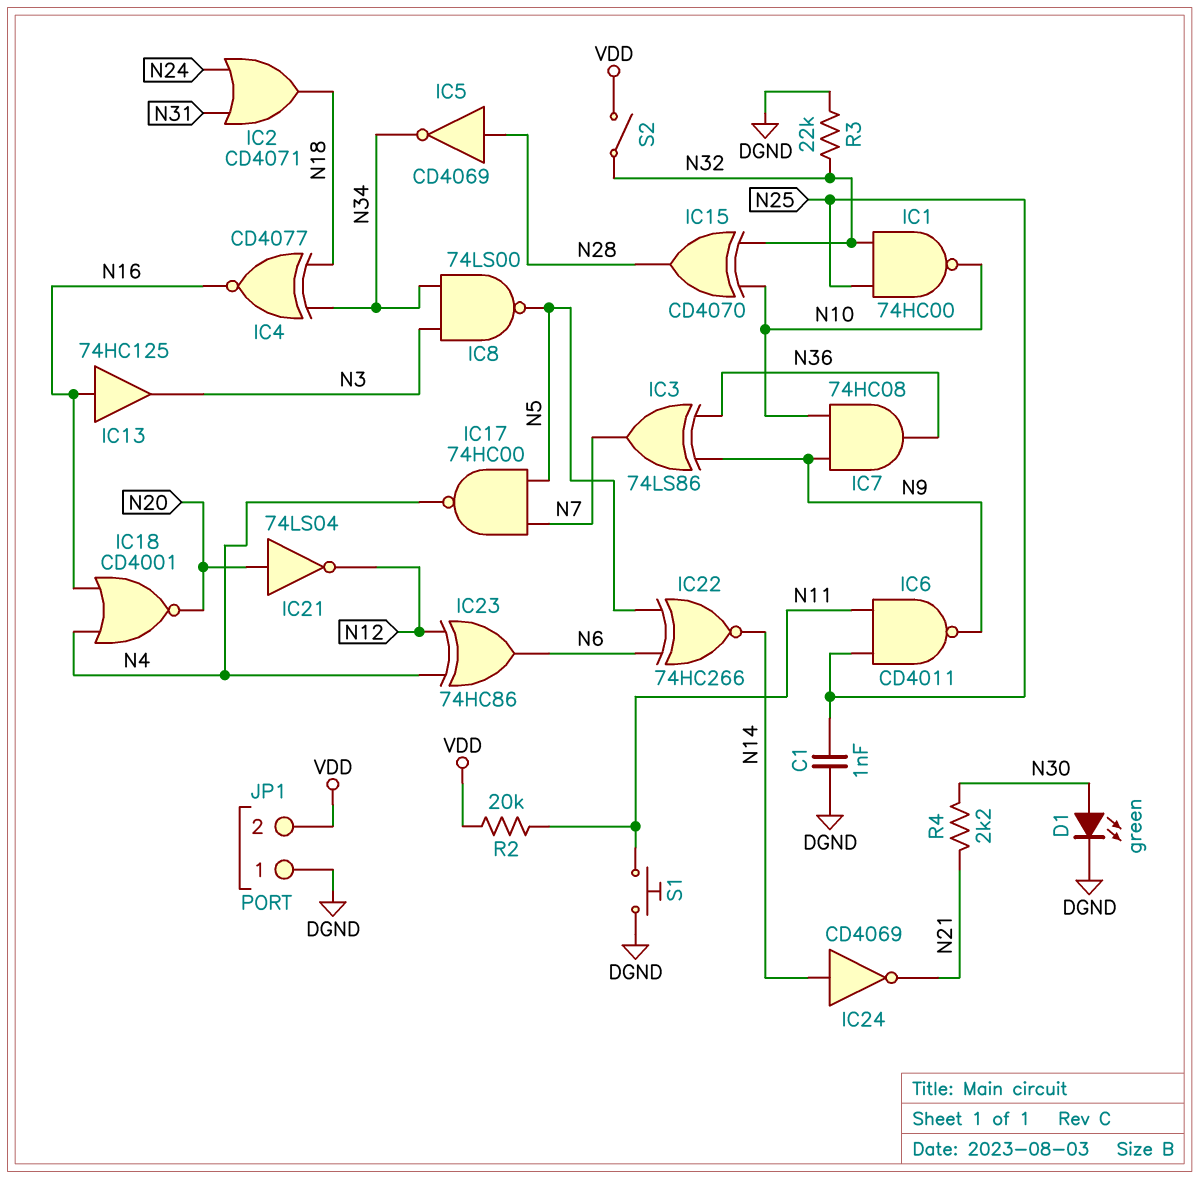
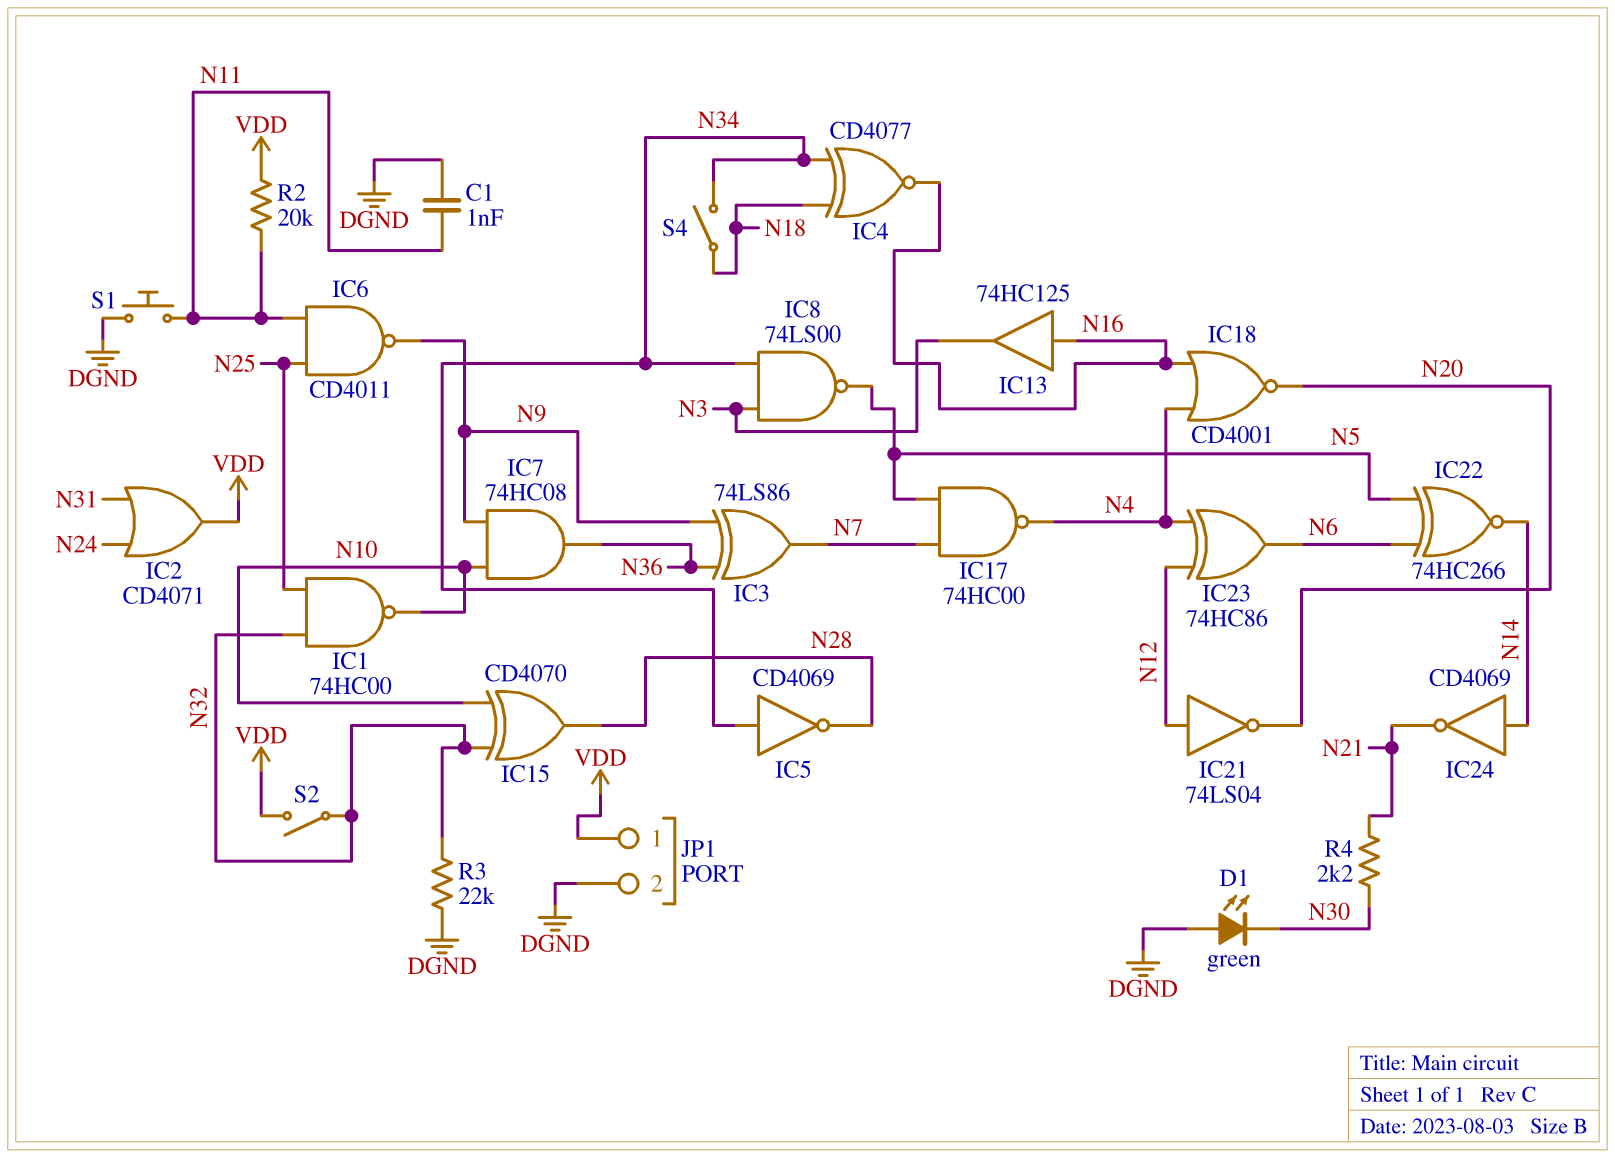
C1: 1nF (DGND, N25) -> 1nF (DGND, N11)
D1: LED green (A N30, K DGND) -> LED green (A DGND, K N30)
IC2: OR CD4071 (in N24, in N31, out N18) -> OR CD4071 (in N24, in N31, out VDD)
IC5: NOT CD4069 (in N28, out N34) -> NOT CD4069 (in N34, out N28)
IC21: NOT 74LS04 (in N20, out N12) -> NOT 74LS04 (in N12, out N20)
JP1 pin 1: DGND -> VDD
JP1 pin 2: VDD -> DGND
S4: none -> switch (N18, N34)

